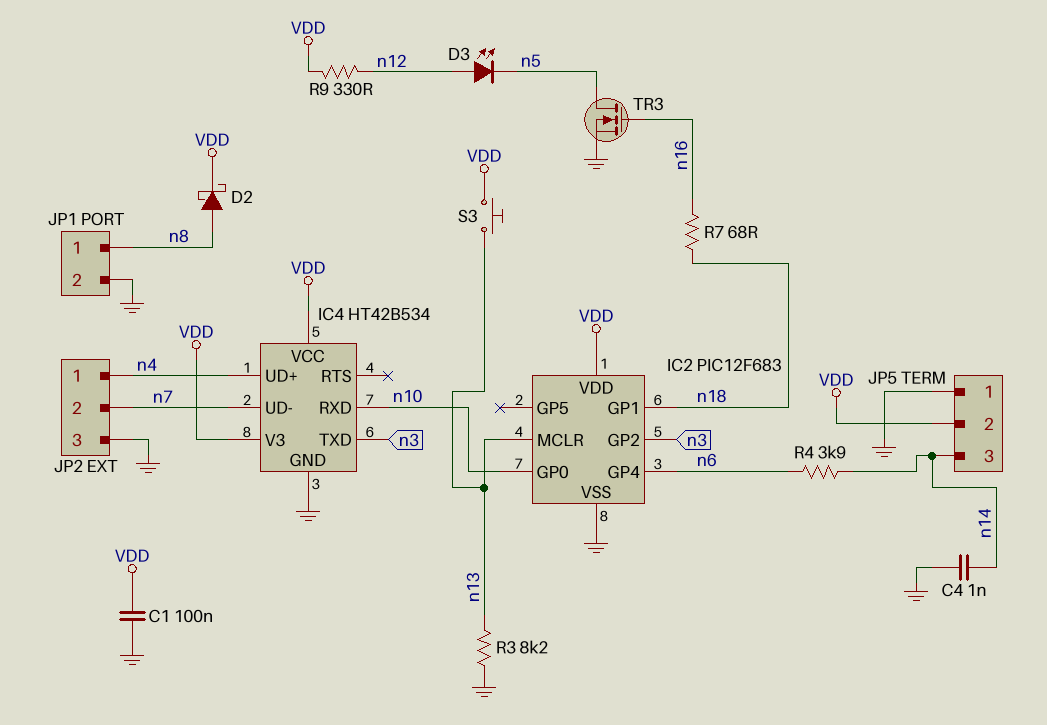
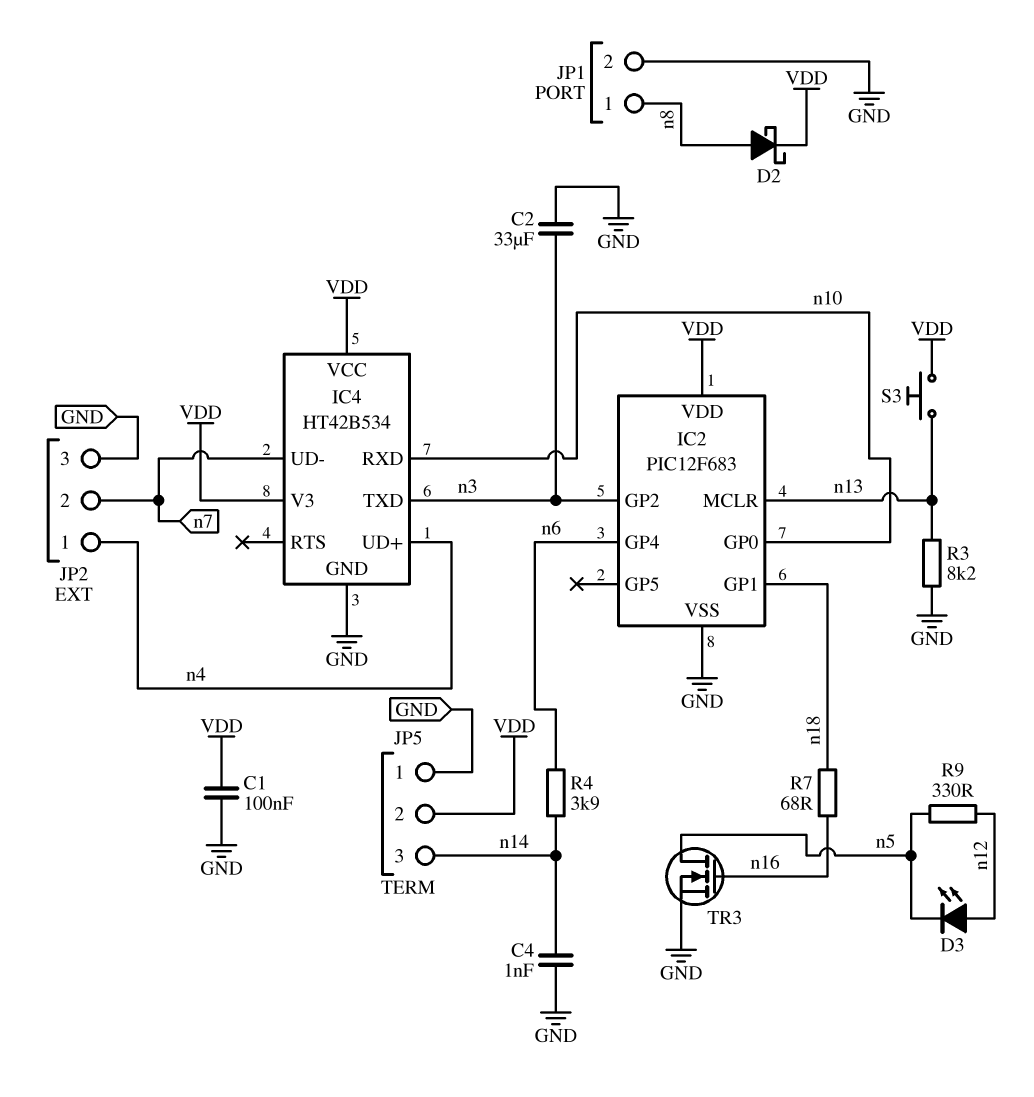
C2: none -> 33uF (GND, n3)
R9: 330 (VDD, n12) -> 330 (n5, n12)

